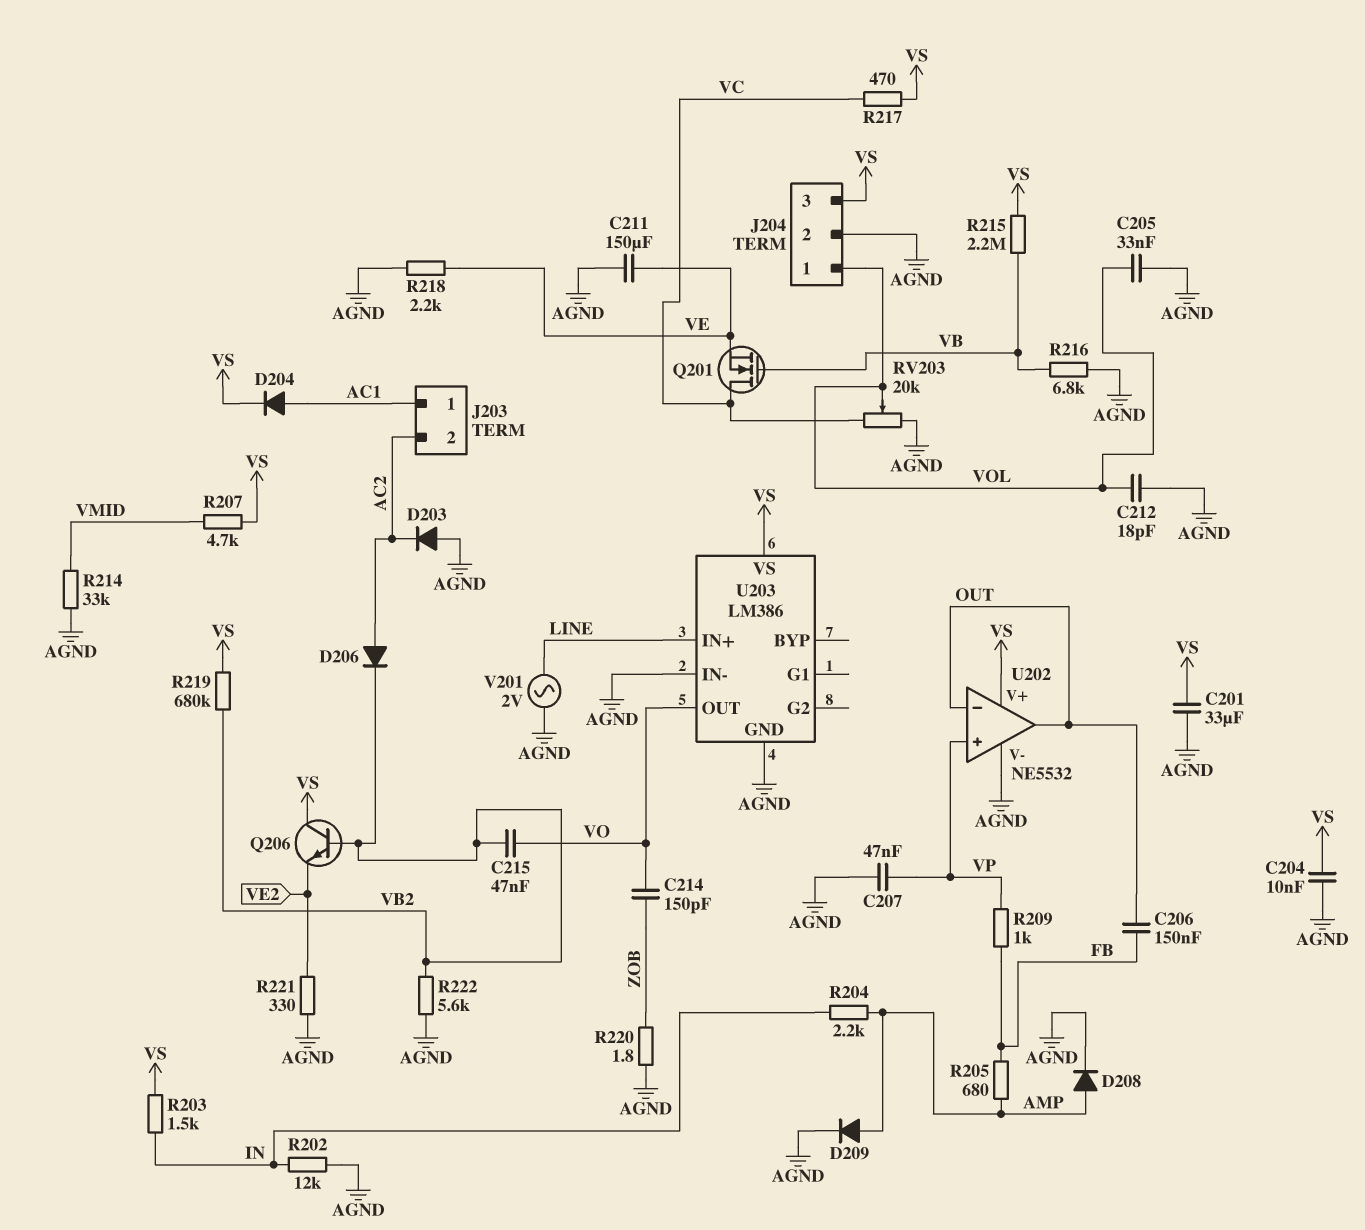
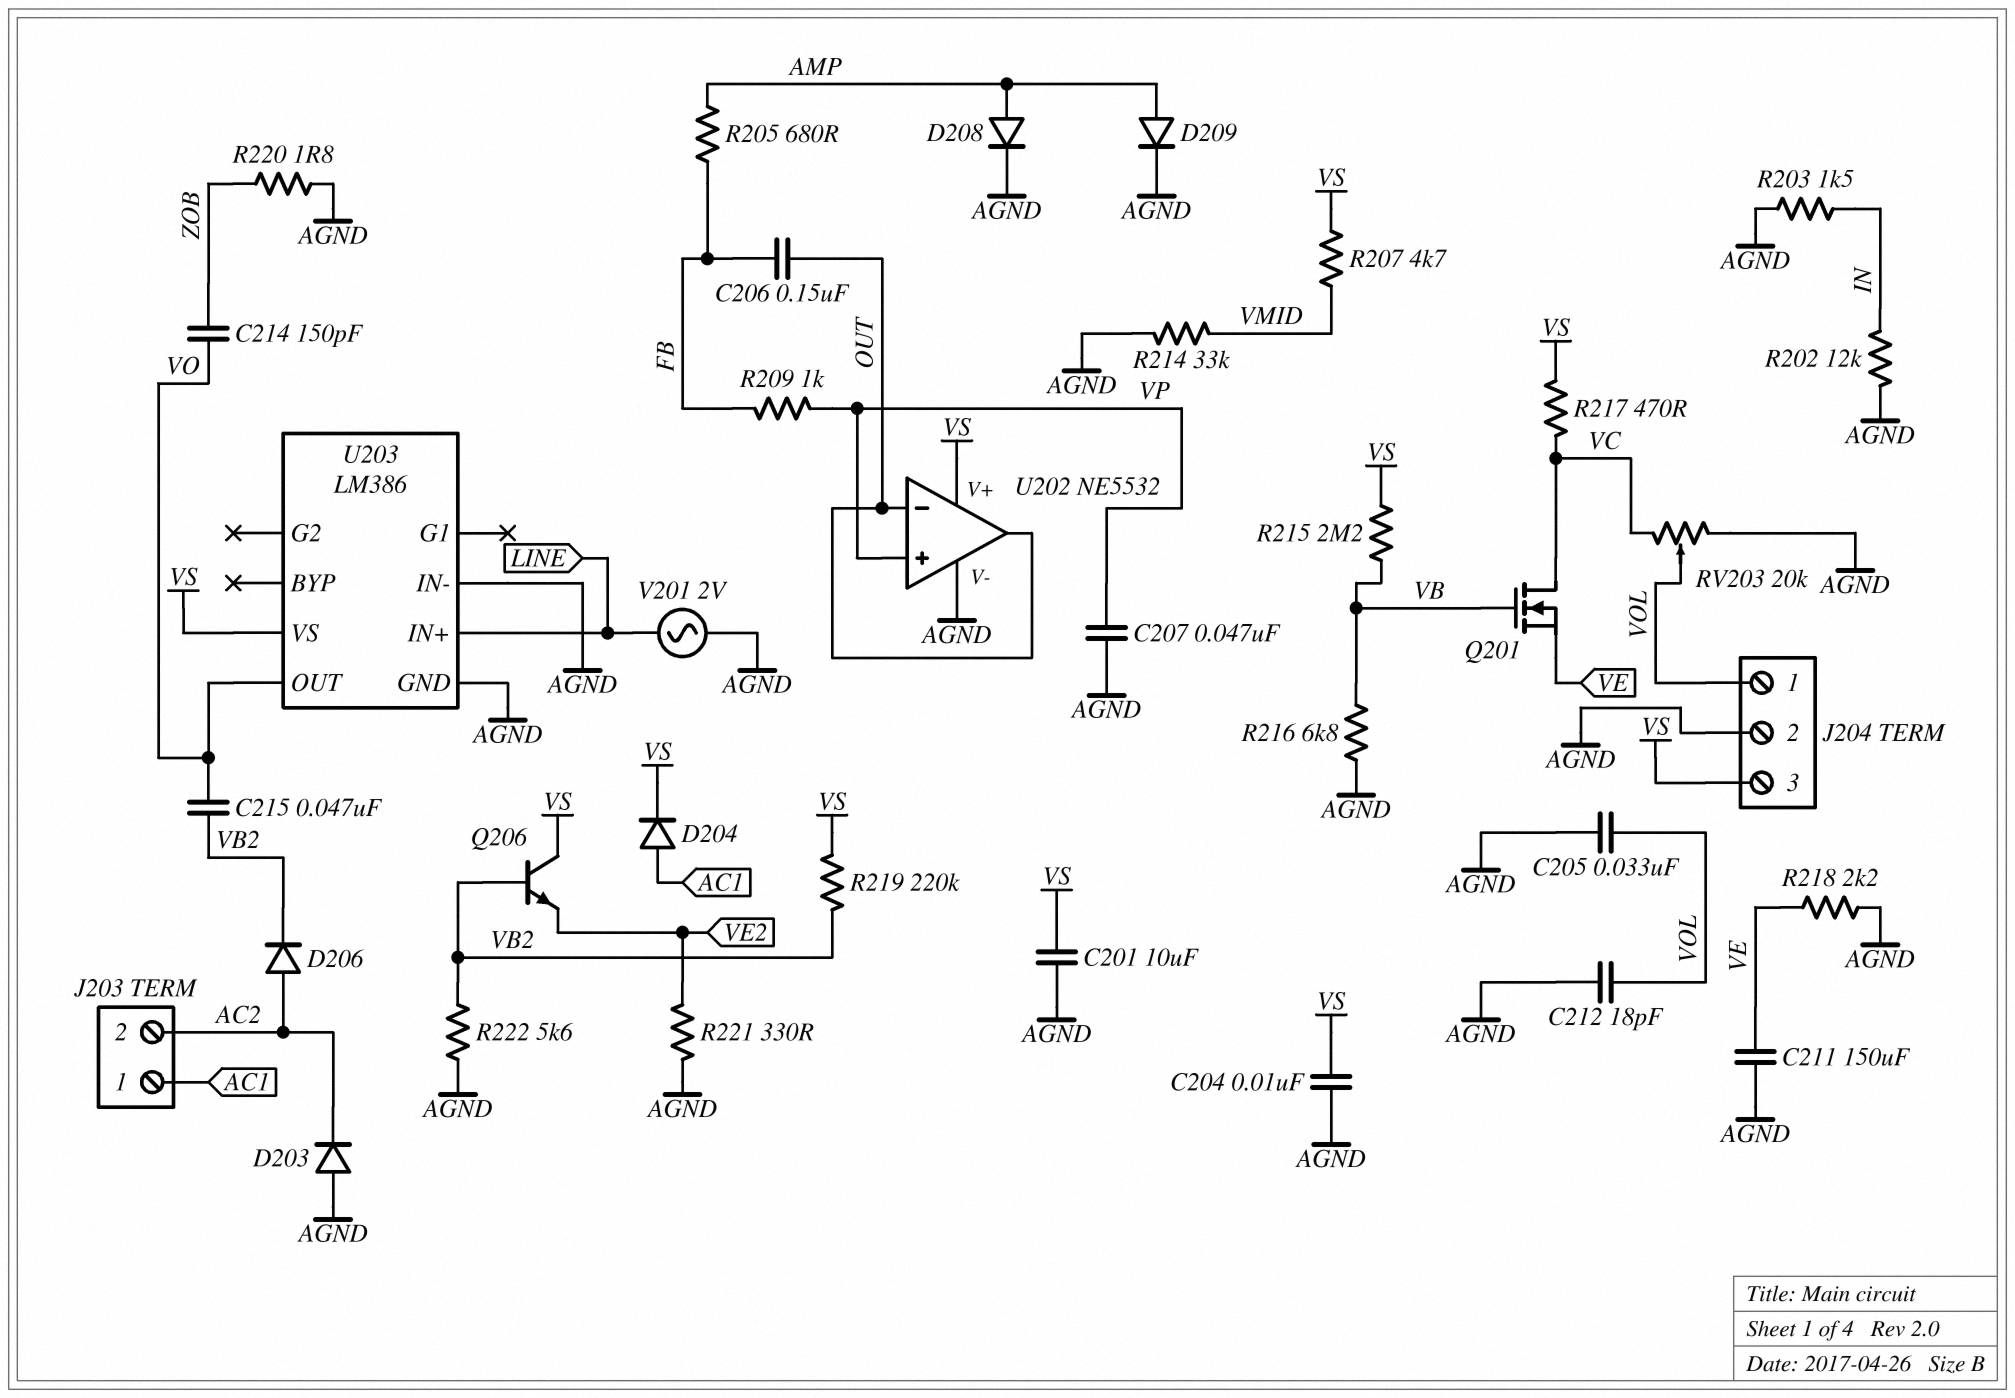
C201: 33uF (AGND, VS) -> 10uF (AGND, VS)
R203: 1.5k (IN, VS) -> 1.5k (AGND, IN)
R204: 2.2k (AMP, IN) -> none
R219: 680k (VB2, VS) -> 220k (VB2, VS)

